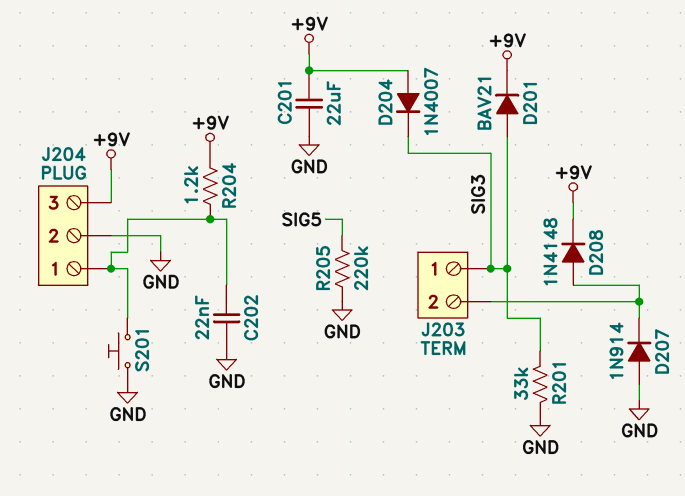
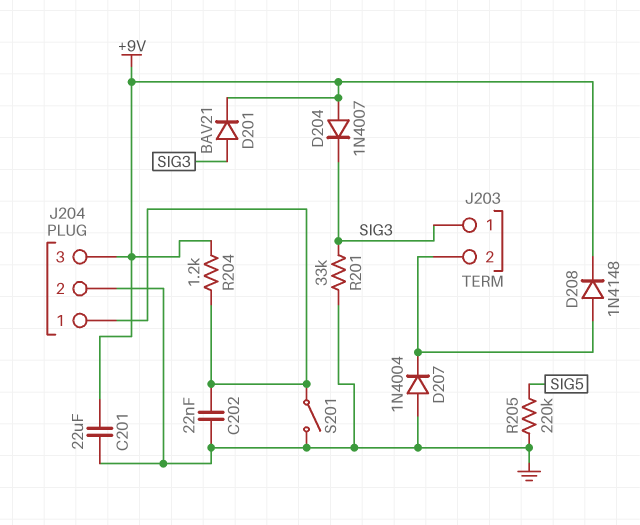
D207: diode 1N914 (A GND, K J203/2) -> diode 1N4004 (A GND, K J203/2)
S201: button (GND, J204/1) -> switch (GND, J204/1)

